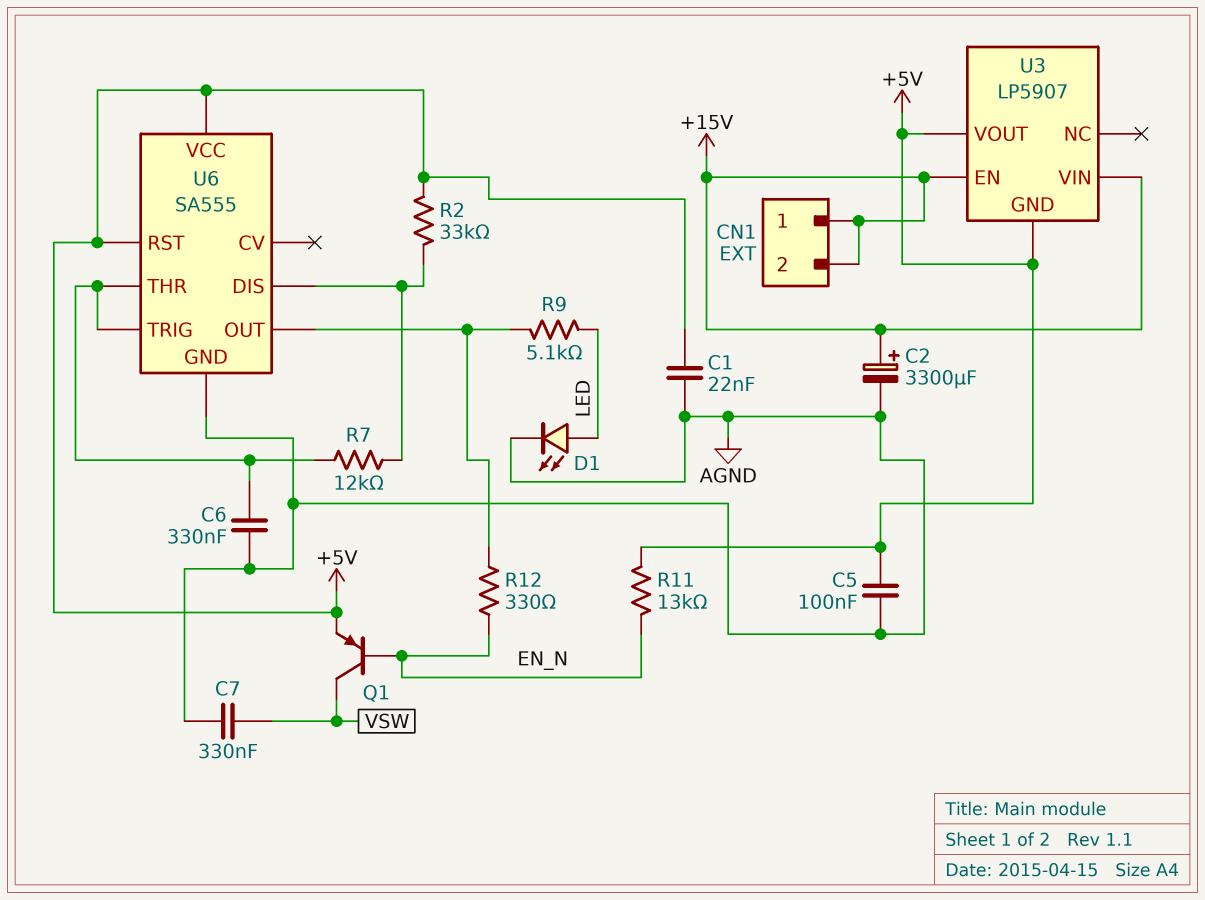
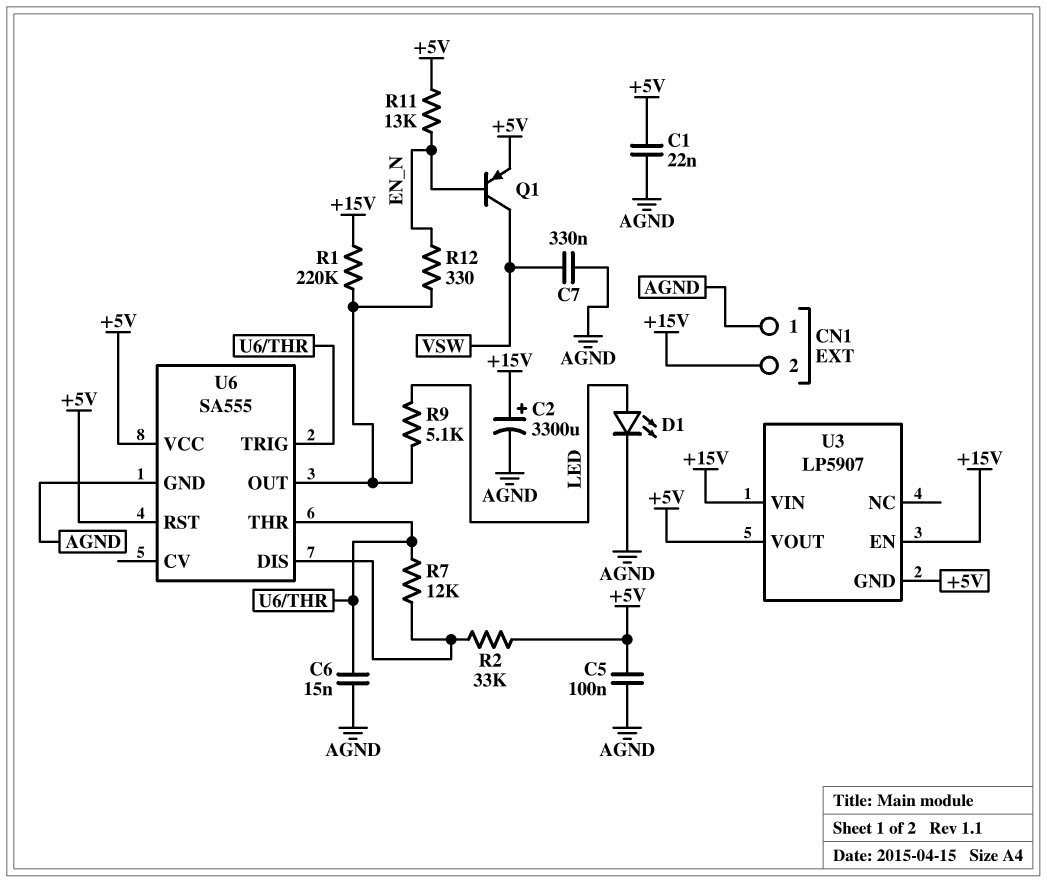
C6: 330nF (AGND, U6/THR) -> 15nF (AGND, U6/THR)
CN1 pin 1: +15V -> AGND
R1: none -> 220k (+15V, U6/OUT)

